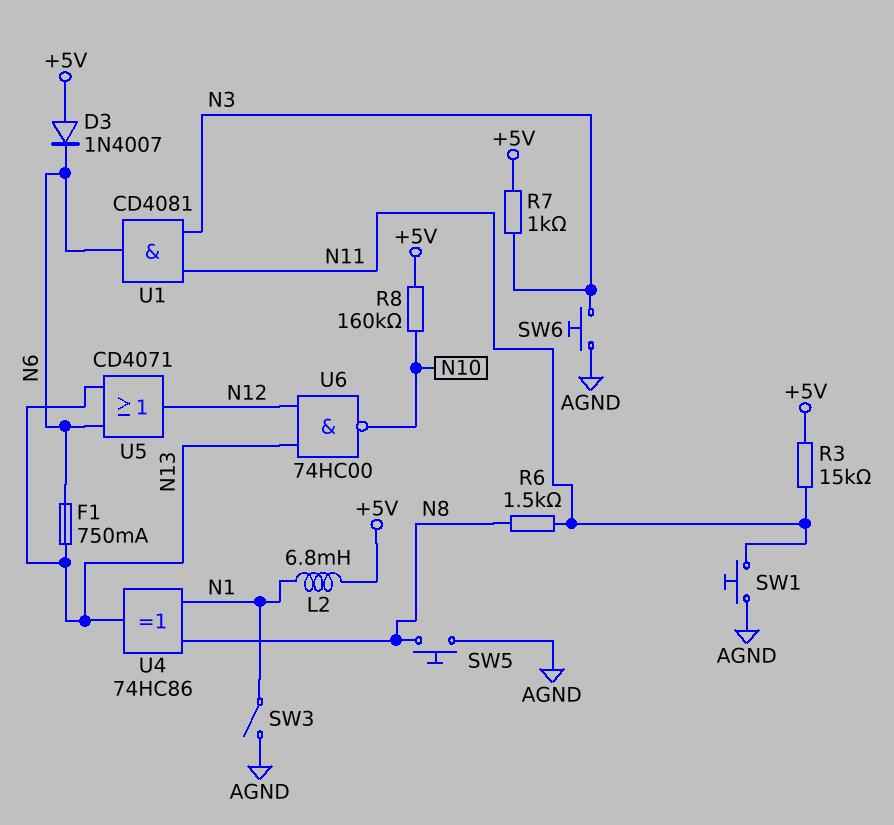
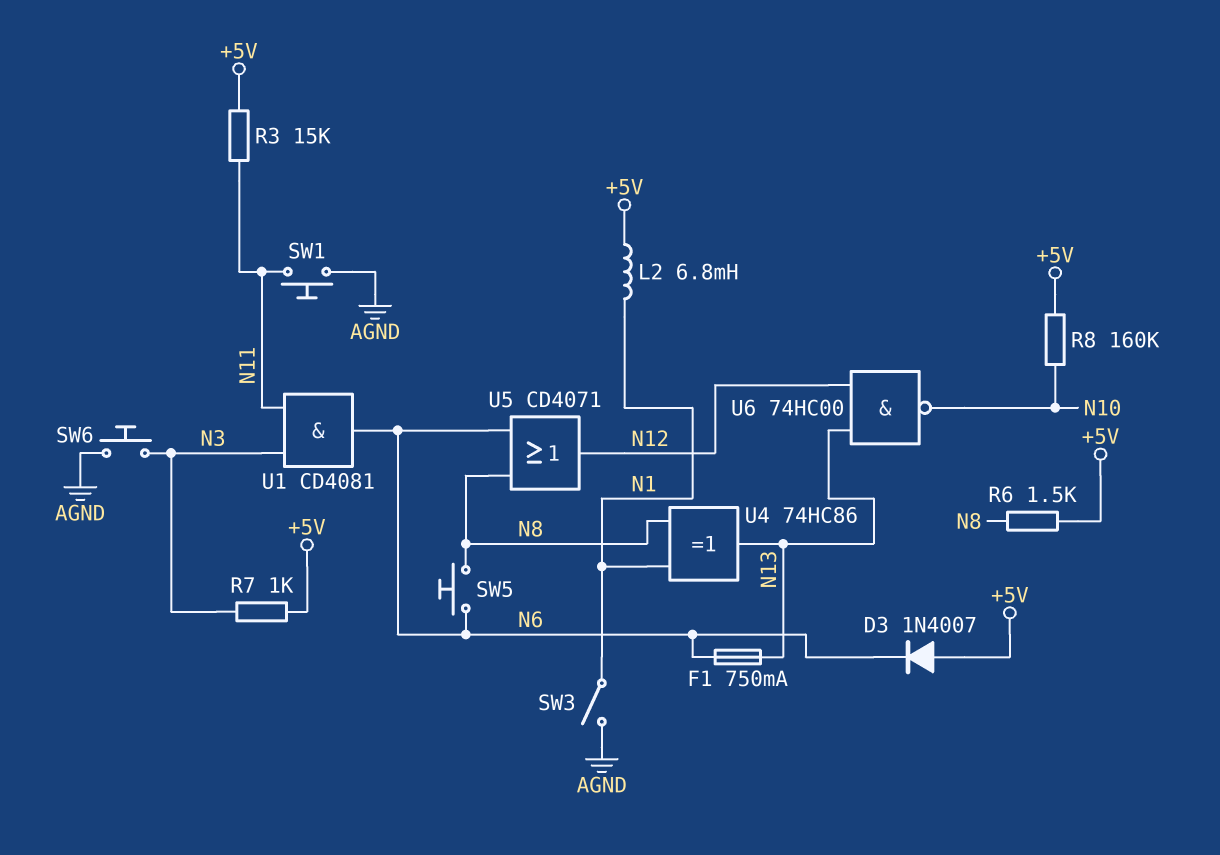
R6: 1.5k (N8, N11) -> 1.5k (+5V, N8)
SW5: button (AGND, N8) -> button (N6, N8)
U5: OR CD4071 (in N6, in N13, out N12) -> OR CD4071 (in N6, in N8, out N12)

